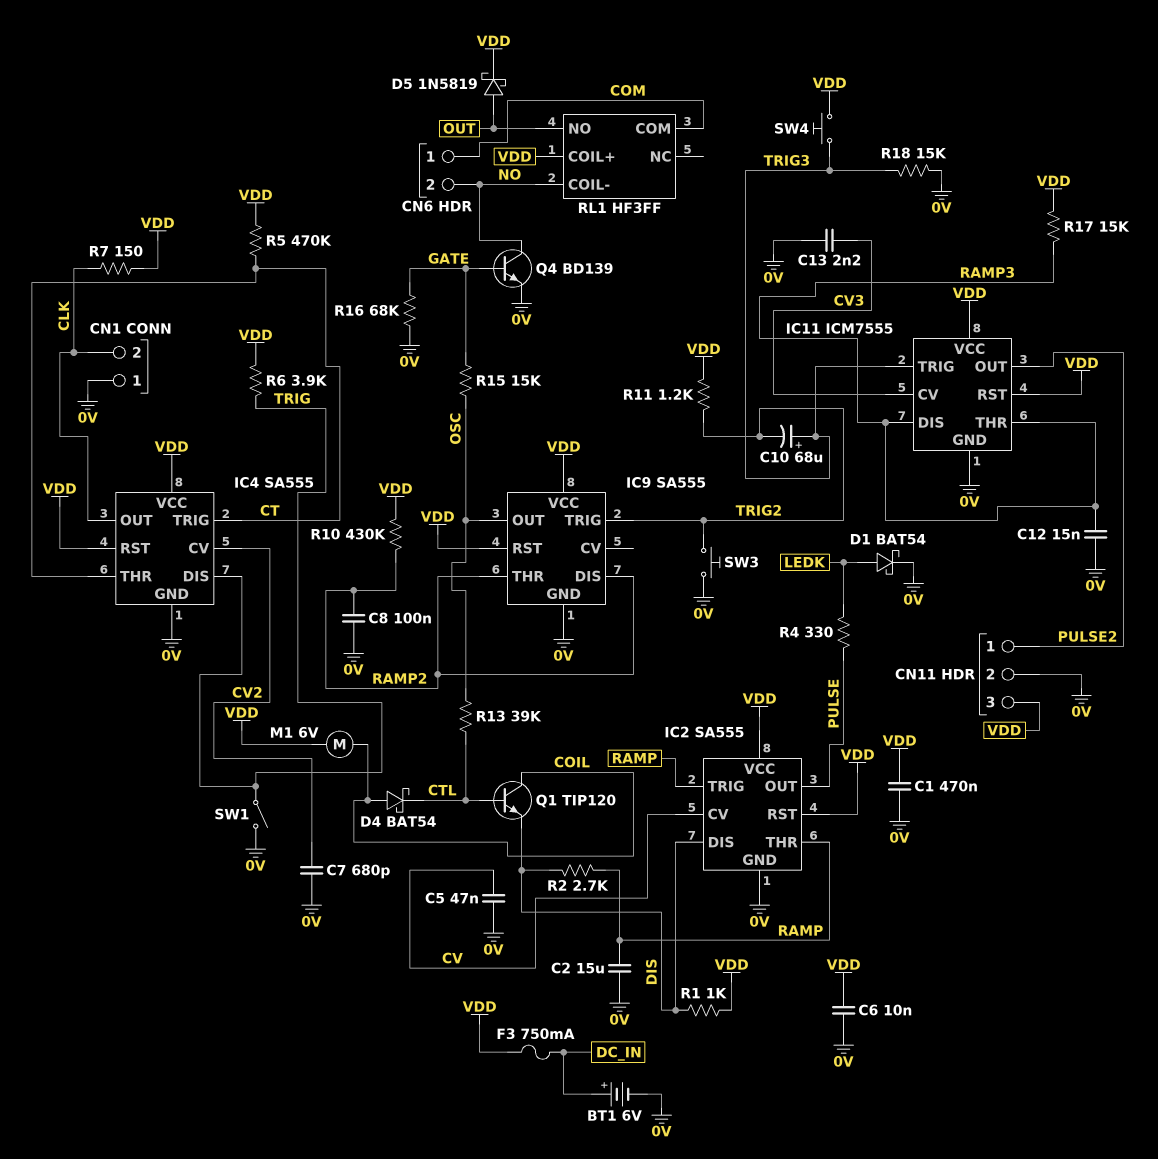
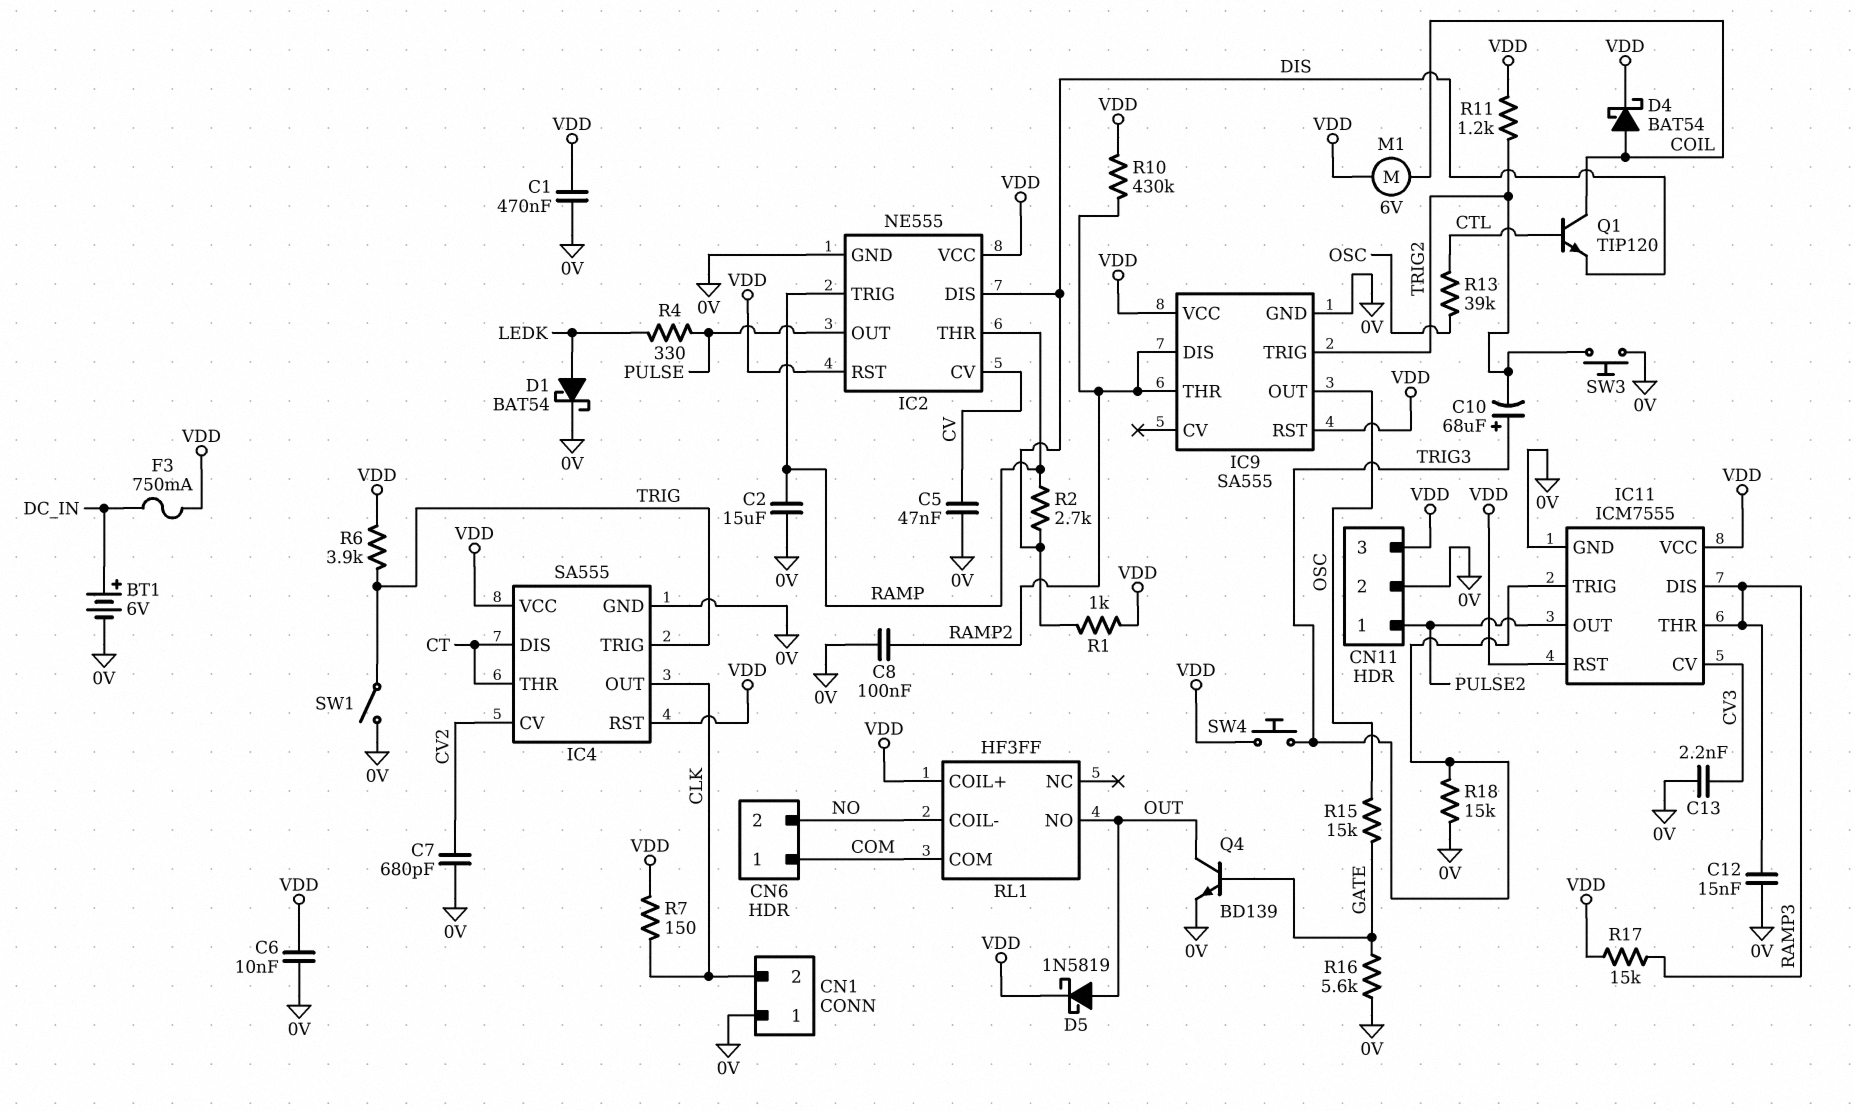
D4: schottky BAT54 (A COIL, K CTL) -> schottky BAT54 (A COIL, K VDD)
IC2: SA555 -> NE555
IC4 pin DIS: TRIG -> CT
IC4 pin TRIG: CT -> TRIG
Q4: NPN BD139 (B GATE, C NO, E 0V) -> NPN BD139 (B GATE, C OUT, E 0V)
R5: 470k (CT, VDD) -> none
R16: 68k (0V, GATE) -> 5.6k (0V, GATE)

